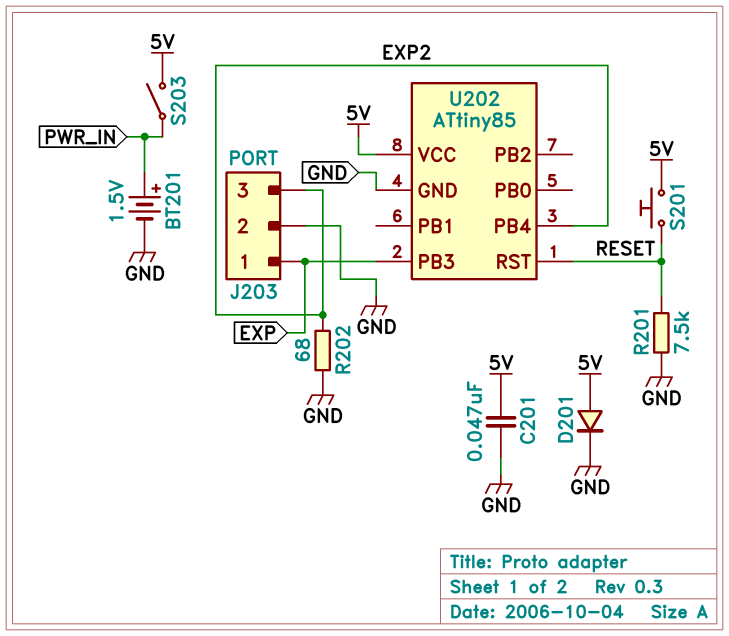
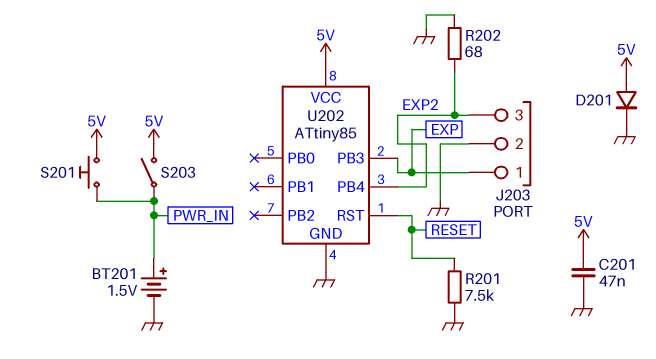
S201: button (5V, RESET) -> button (5V, PWR_IN)

